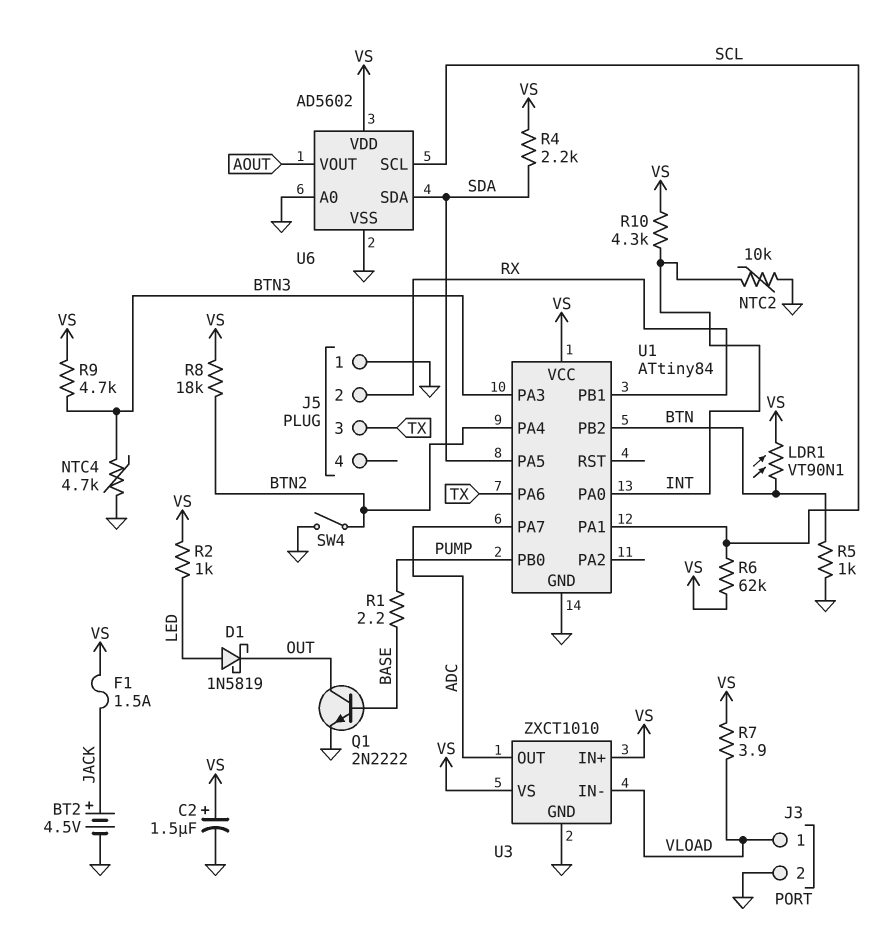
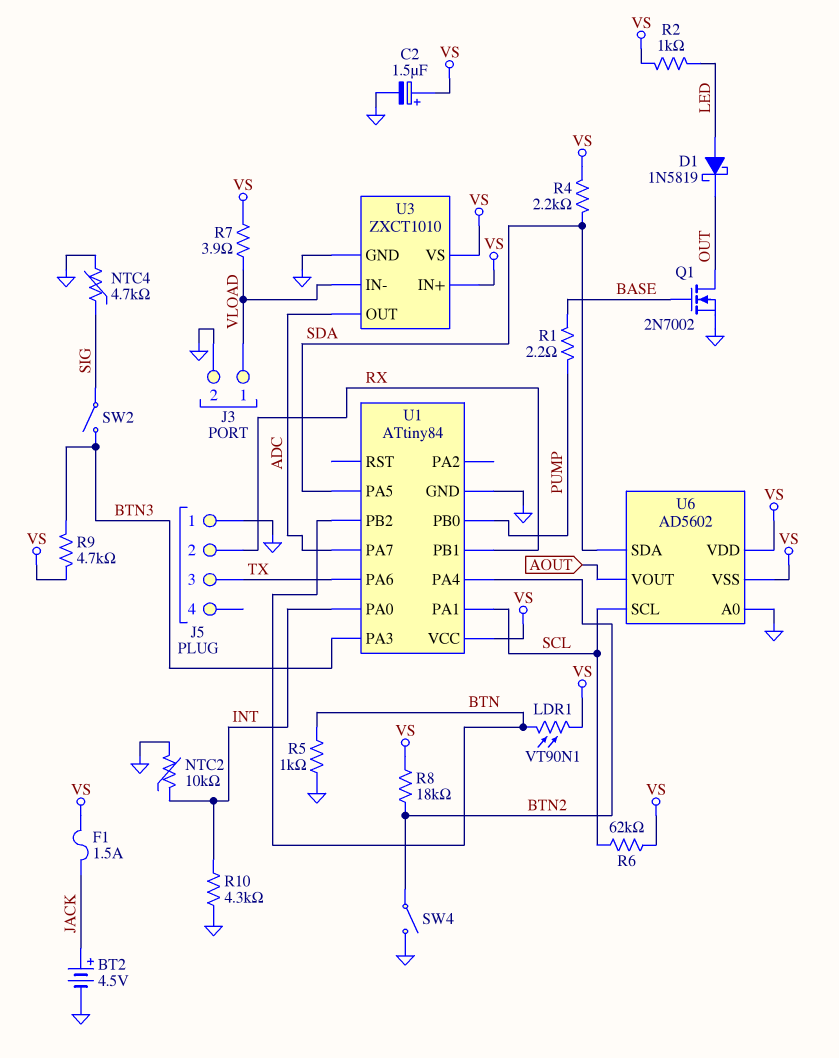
NTC4: 4.7k (BTN3, GND) -> 4.7k (GND, SIG)
Q1: NPN 2N2222 (B BASE, C OUT, E GND) -> NMOS 2N7002 (G BASE, D OUT, S GND)
R10: 4.3k (INT, VS) -> 4.3k (GND, INT)
SW2: none -> switch (BTN3, SIG)
U6 pin VSS: GND -> VS

